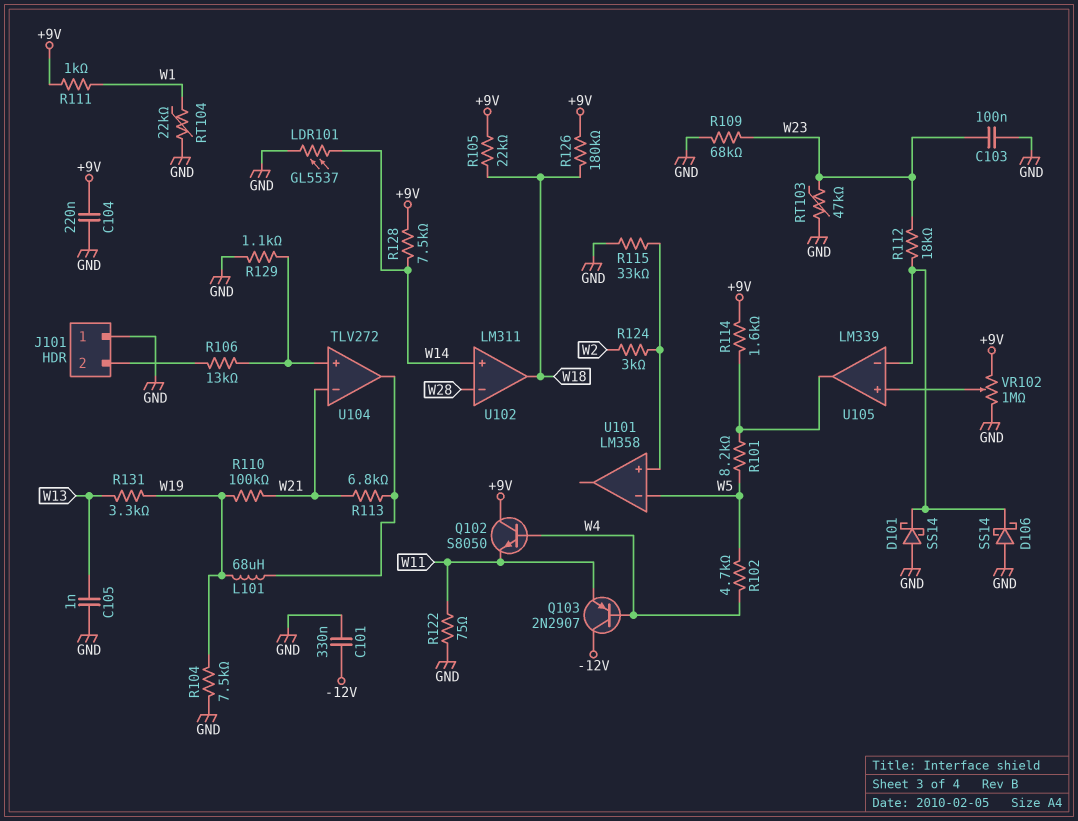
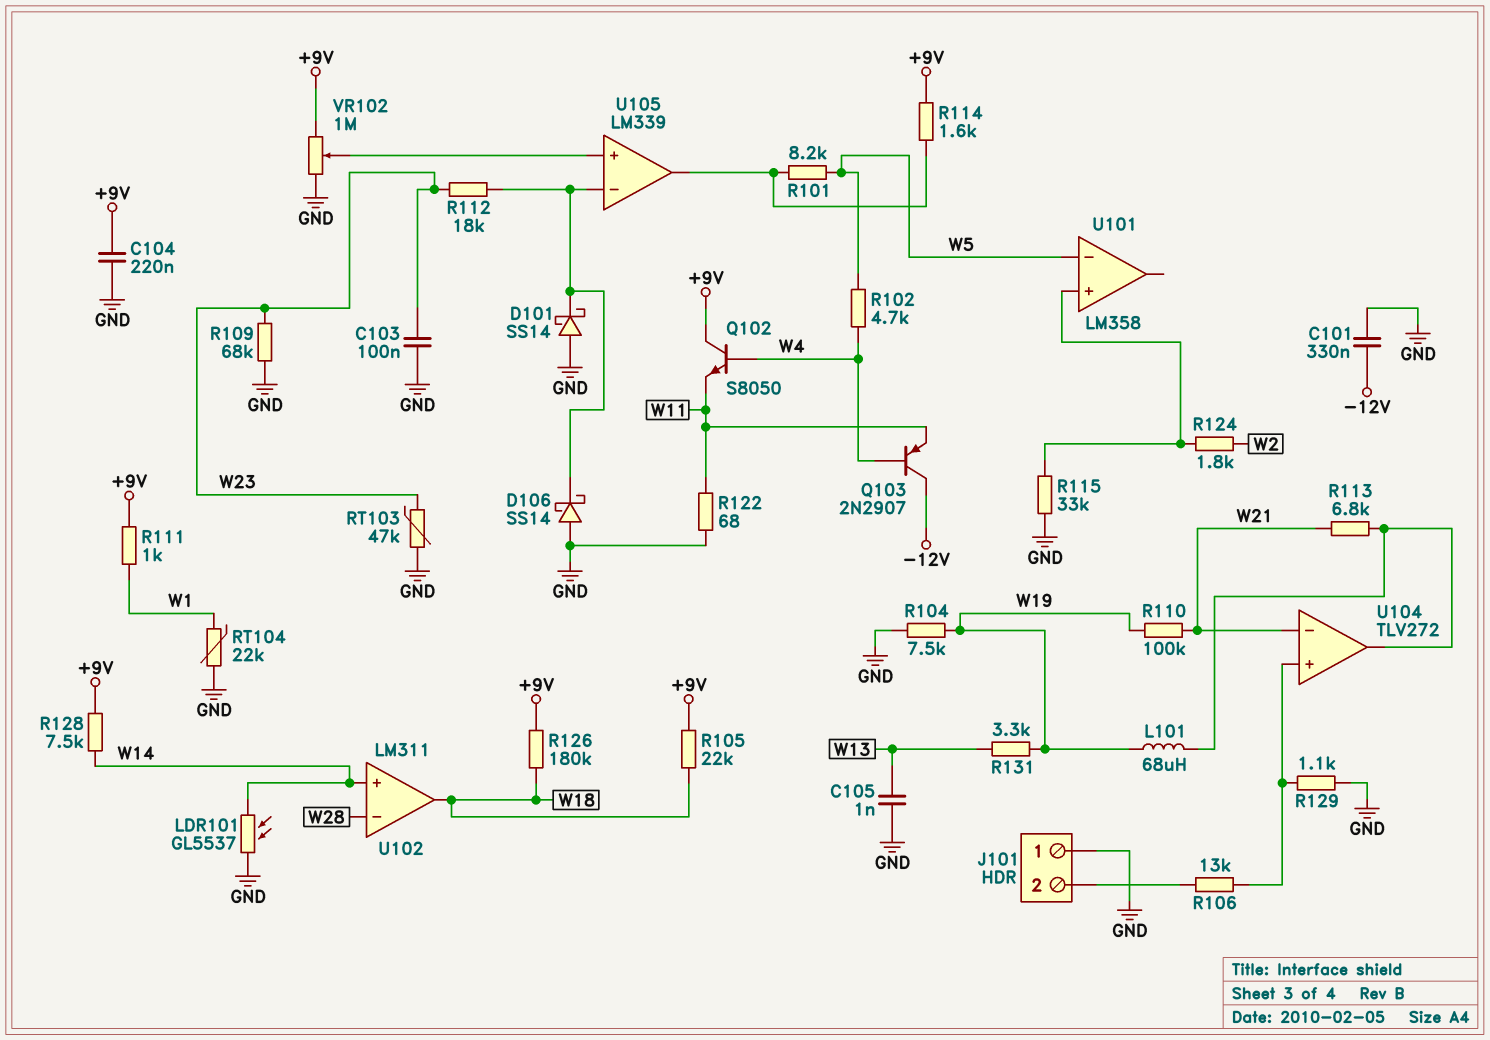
R122: 75 (GND, W11) -> 68 (GND, W11)
R124: 3k (U101/in+, W2) -> 1.8k (U101/in+, W2)

